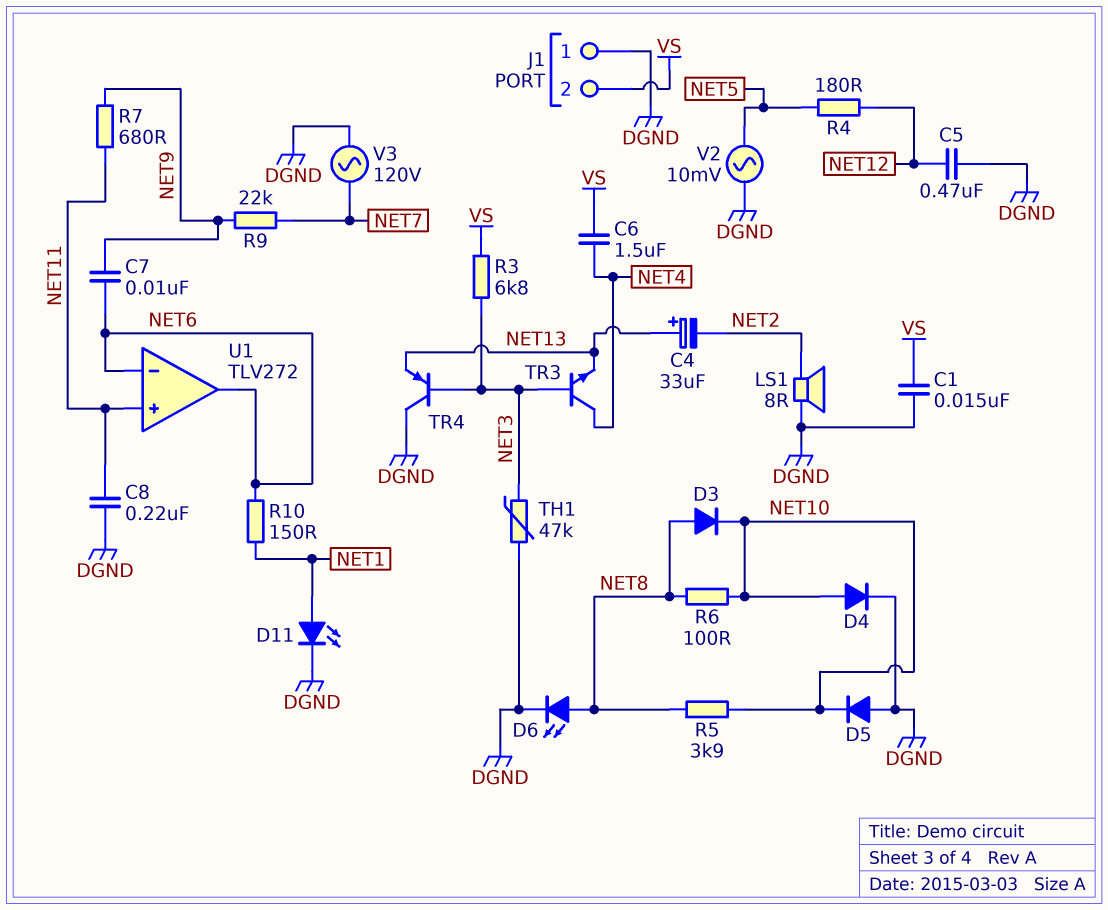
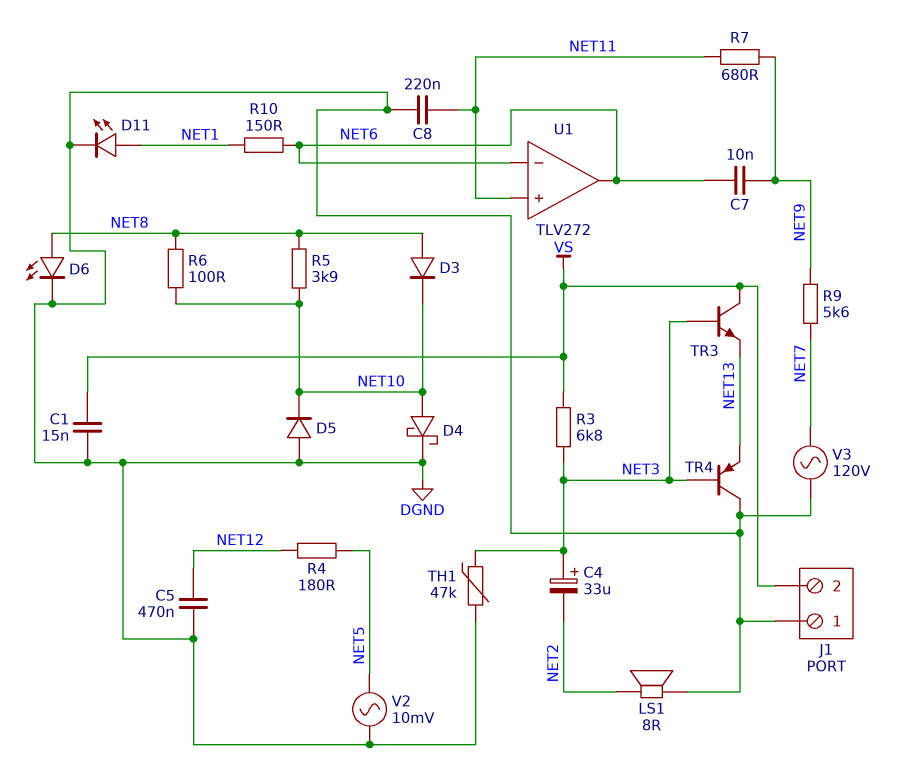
C4: 33uF (plus NET13, minus NET2) -> 33uF (plus NET3, minus NET2)
C6: 1.5uF (NET4, VS) -> none
D4: diode (A NET10, K DGND) -> schottky (A NET10, K DGND)
R9: 22k (NET7, NET9) -> 5.6k (NET7, NET9)
TR3: NPN (B NET3, C NET4, E NET13) -> NPN (B NET3, C VS, E NET13)

